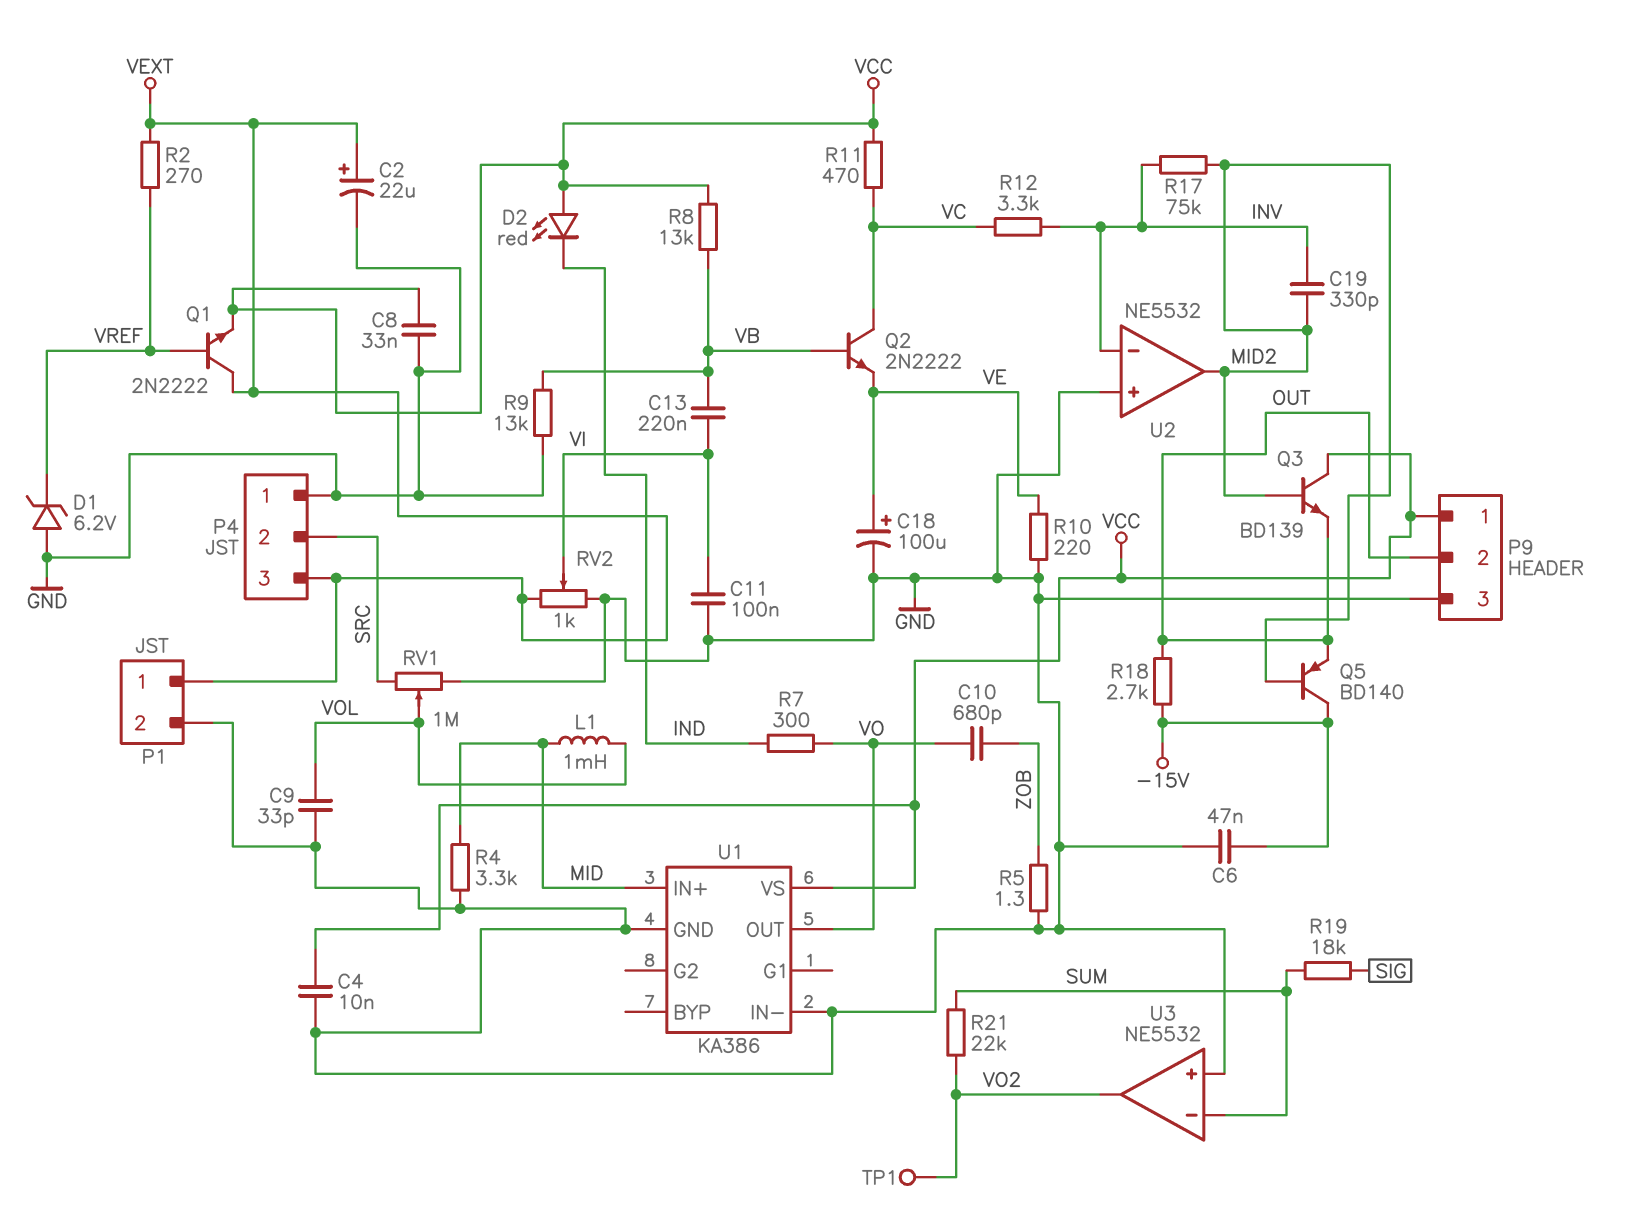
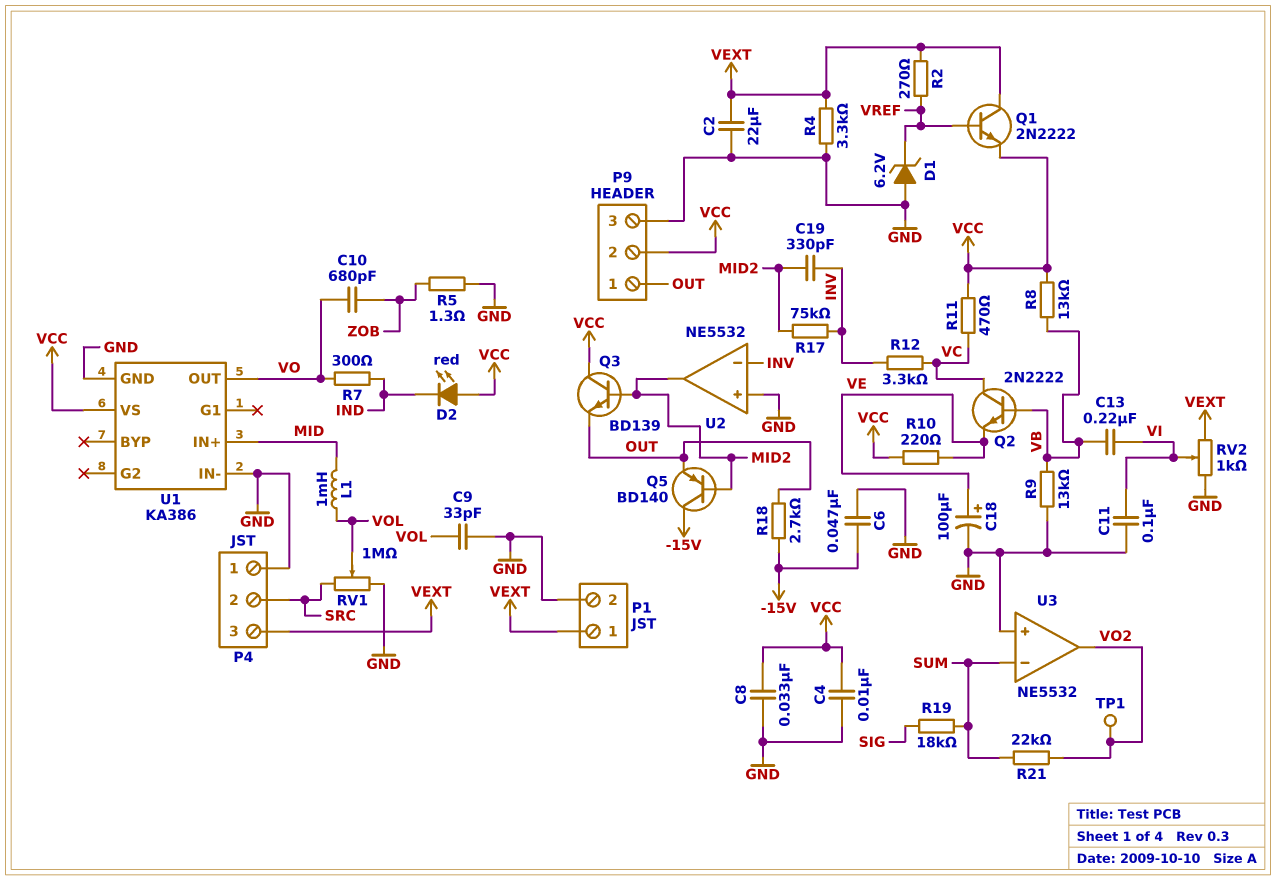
C2: 22uF (plus VEXT, minus GND) -> 22uF (GND, VEXT)
P9 pin 1: VCC -> OUT
P9 pin 2: OUT -> VCC
R4: 3.3k (GND, MID) -> 3.3k (GND, VEXT)
R10: 220 (GND, VE) -> 220 (VCC, VE)

